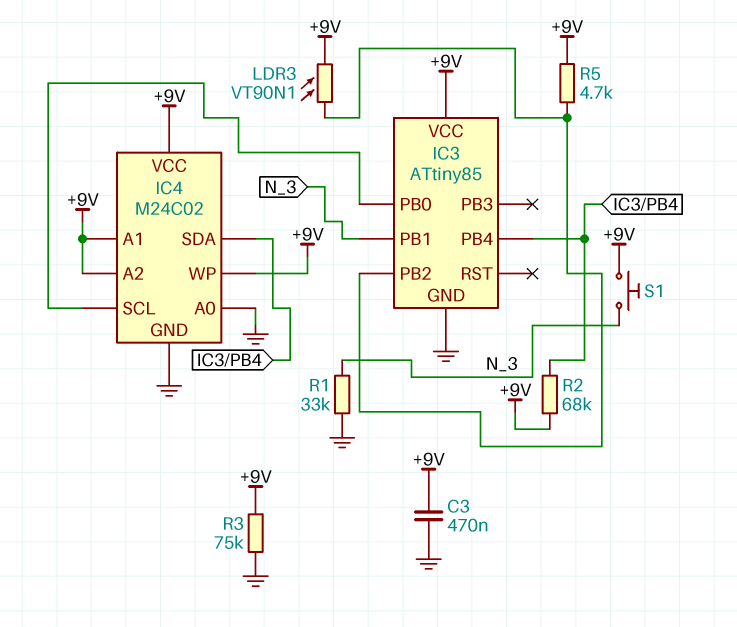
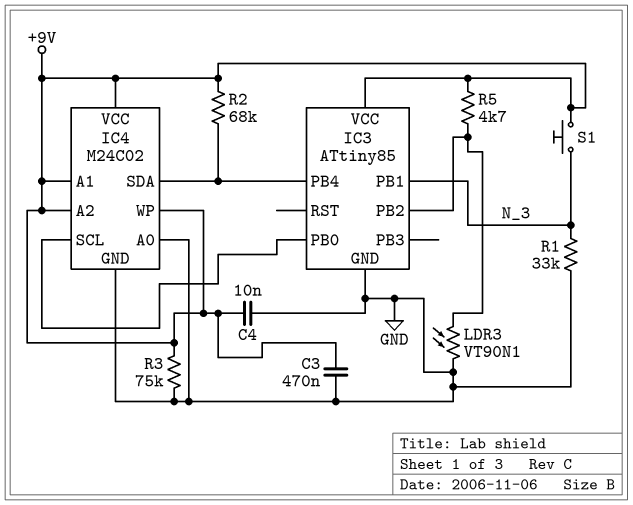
C4: none -> 10nF (+9V, GND)
LDR3: VT90N1 (+9V, IC3/PB2) -> VT90N1 (GND, IC3/PB2)

